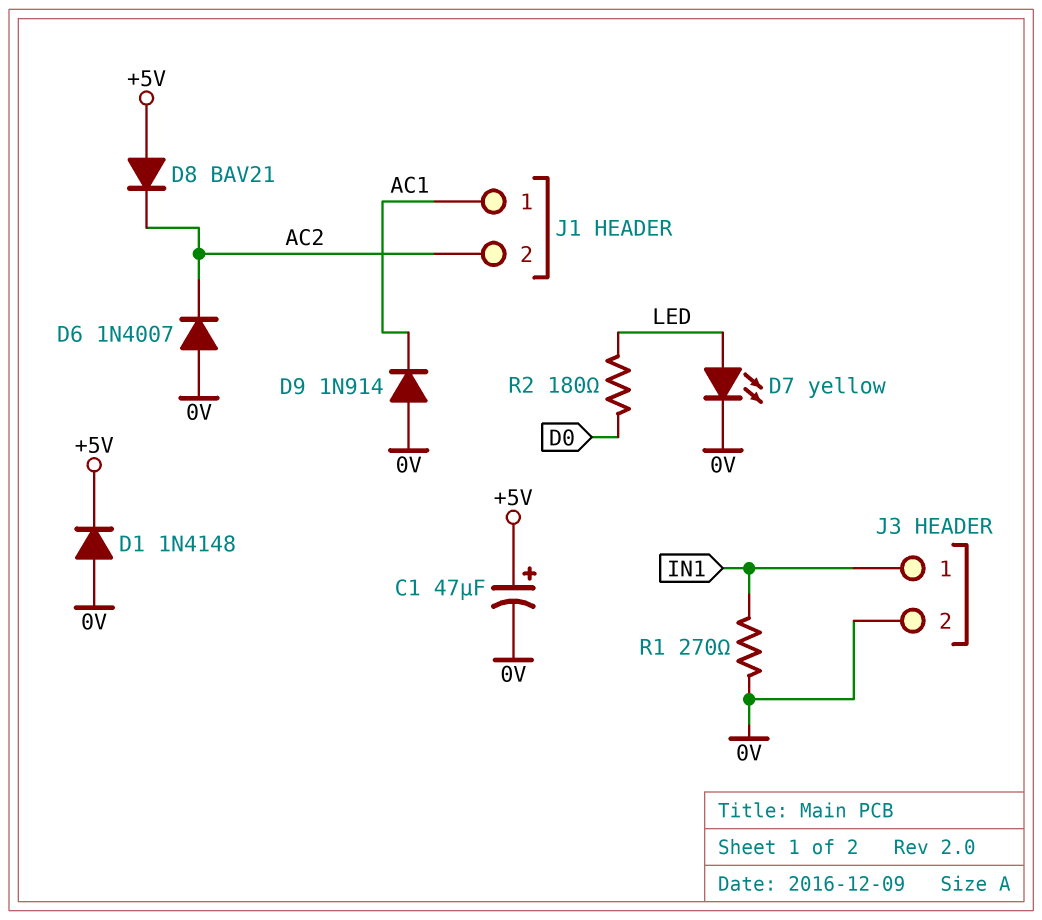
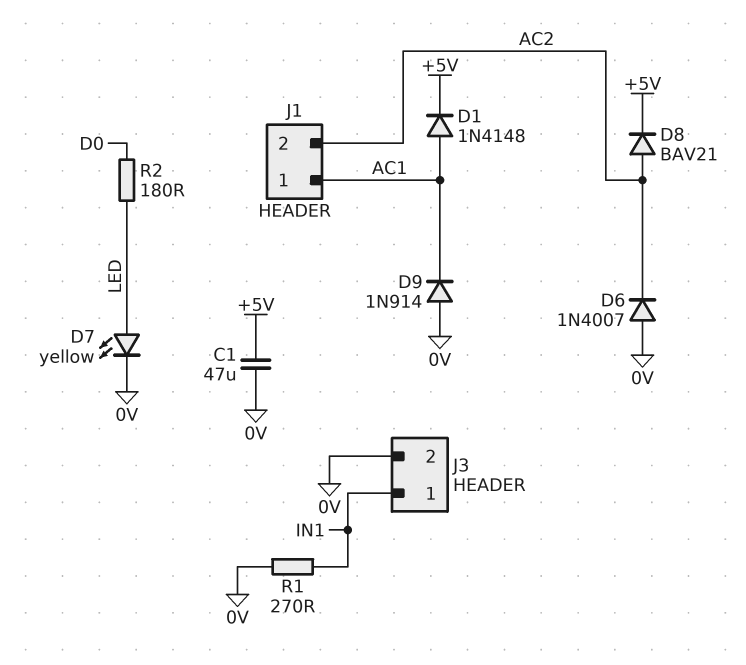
C1: 47uF (plus +5V, minus 0V) -> 47uF (+5V, 0V)
D1: diode 1N4148 (A 0V, K +5V) -> diode 1N4148 (A AC1, K +5V)
D8: diode BAV21 (A +5V, K AC2) -> diode BAV21 (A AC2, K +5V)

